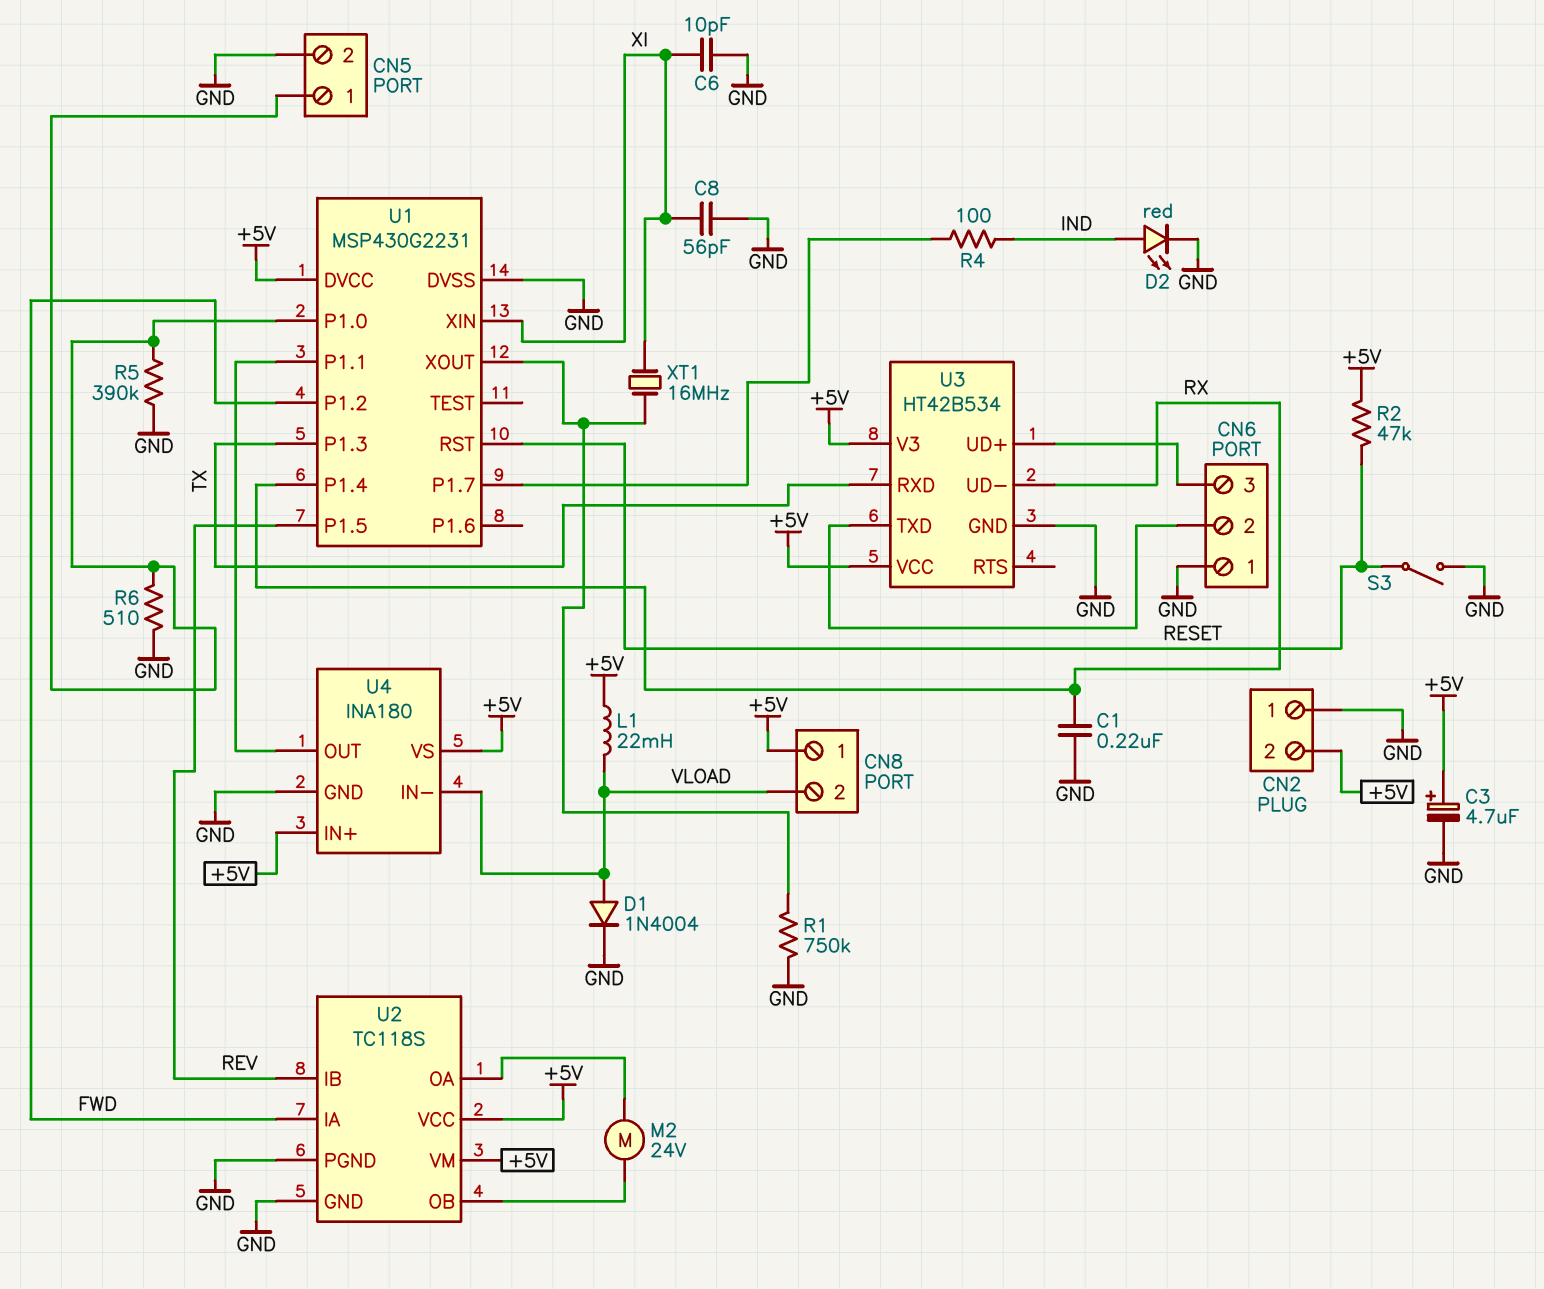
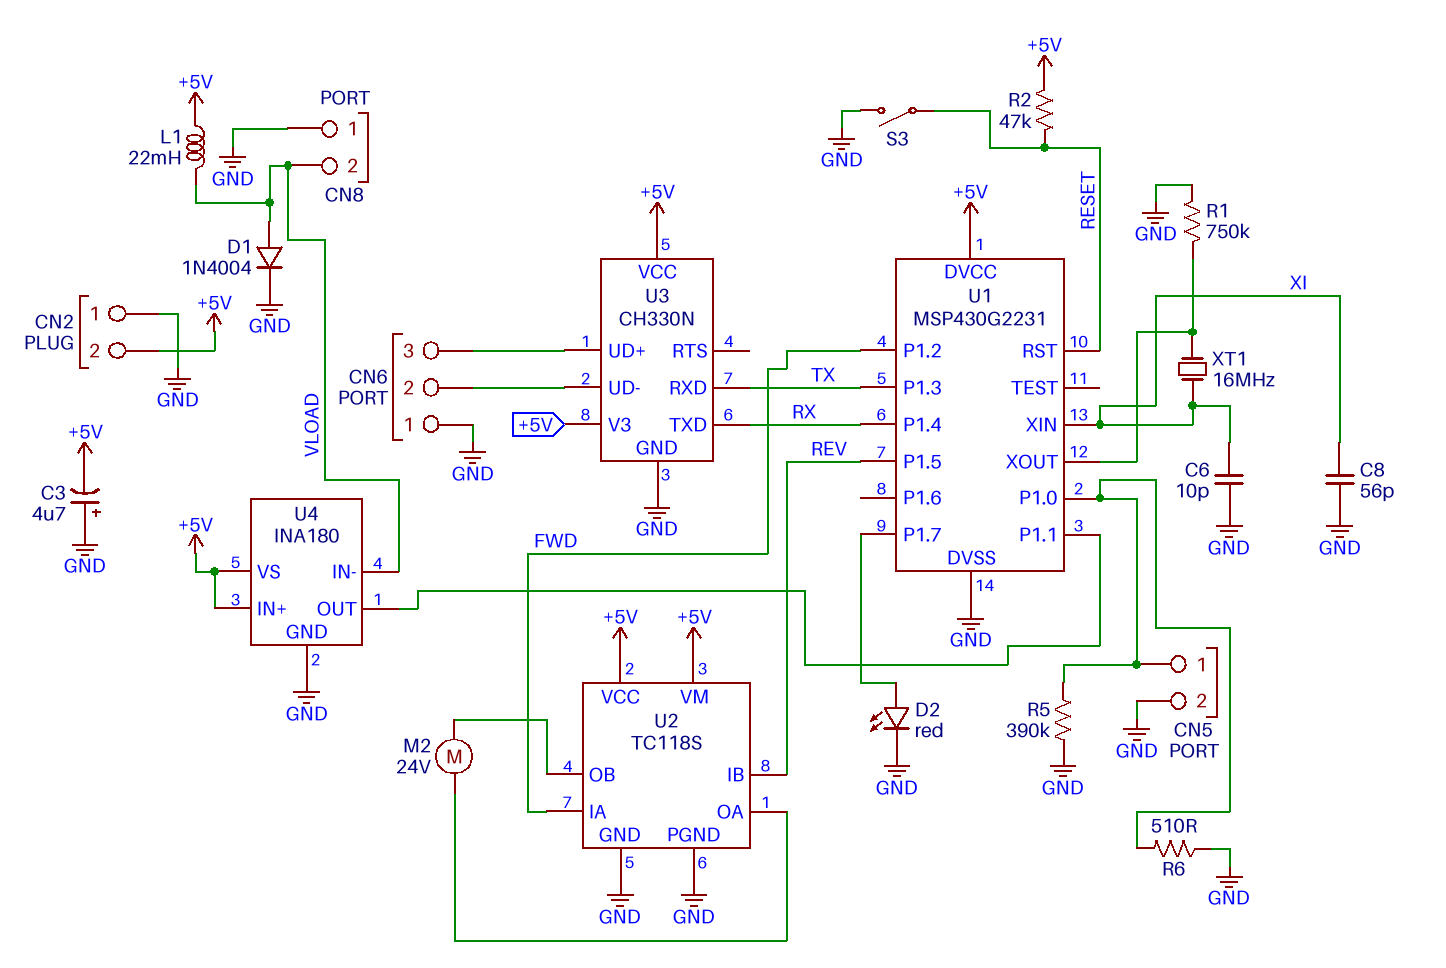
C1: 220nF (GND, RX) -> none
C3: 4.7uF (plus +5V, minus GND) -> 4.7uF (plus GND, minus +5V)
CN8 pin 1: +5V -> GND
D2: LED red (A IND, K GND) -> LED red (A U1/P1.7, K GND)
R4: 100 (IND, U1/P1.7) -> none
U3: HT42B534 -> CH330N
U3 pin TXD: CN6/2 -> RX
U3 pin UD-: RX -> CN6/2

